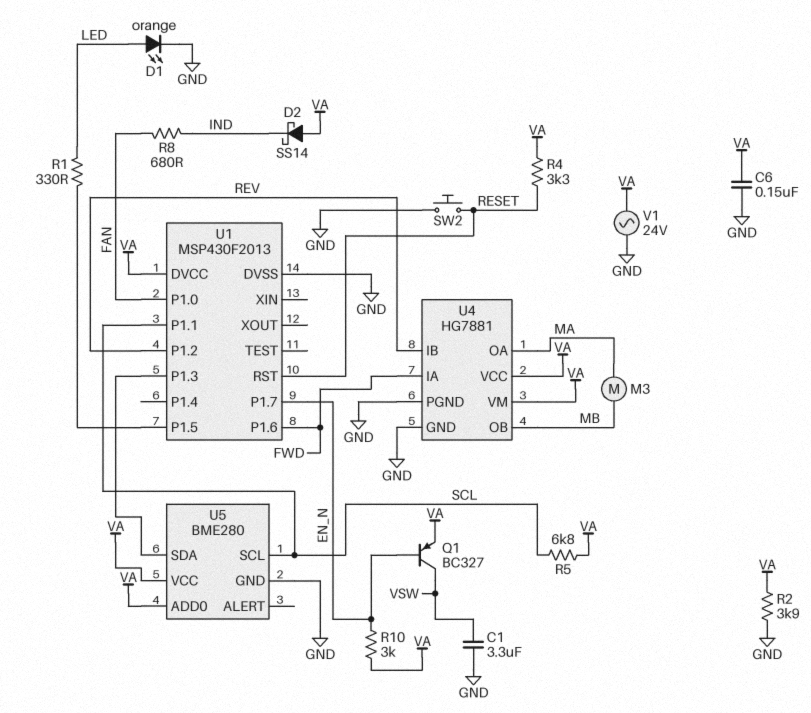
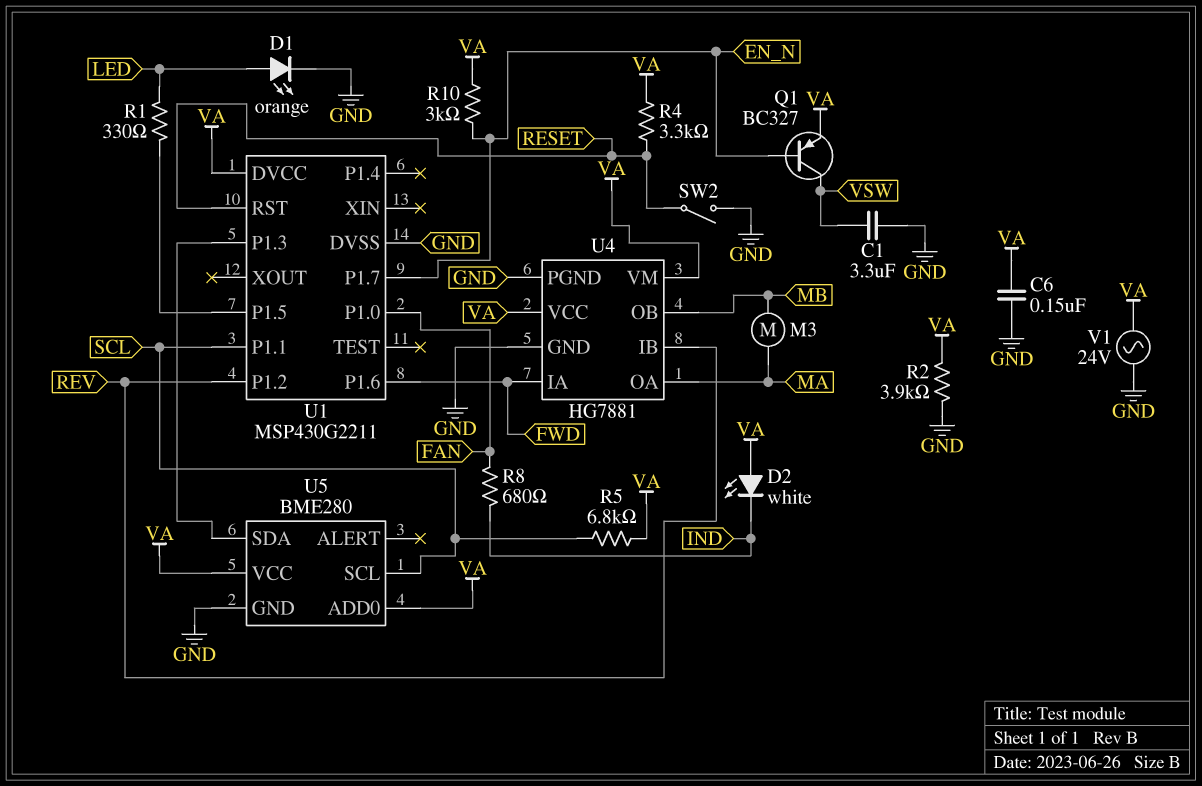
D2: schottky SS14 (A VA, K IND) -> LED white (A VA, K IND)
SW2: button (GND, RESET) -> switch (GND, RESET)
U1: MSP430F2013 -> MSP430G2211

